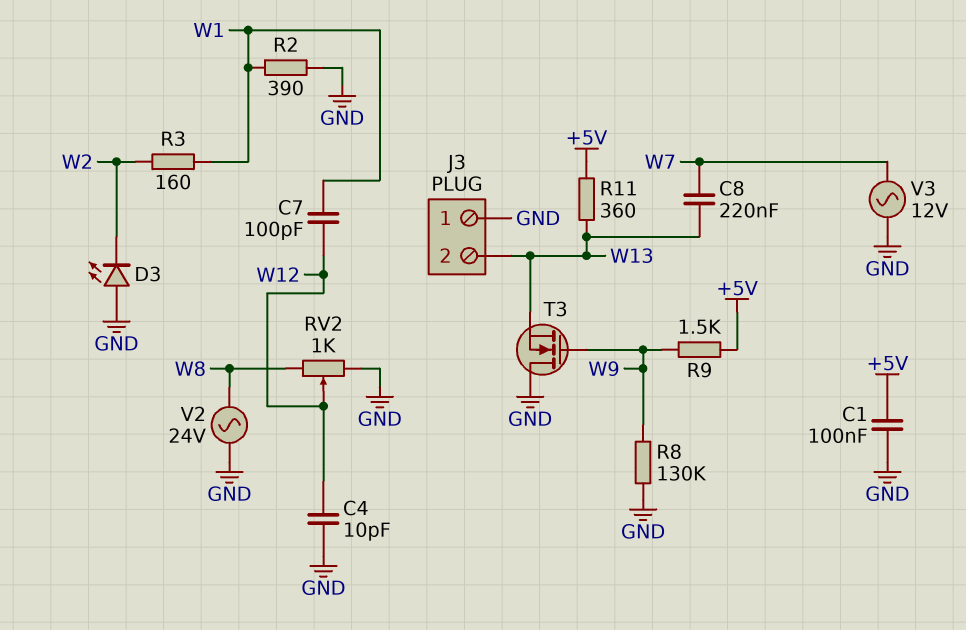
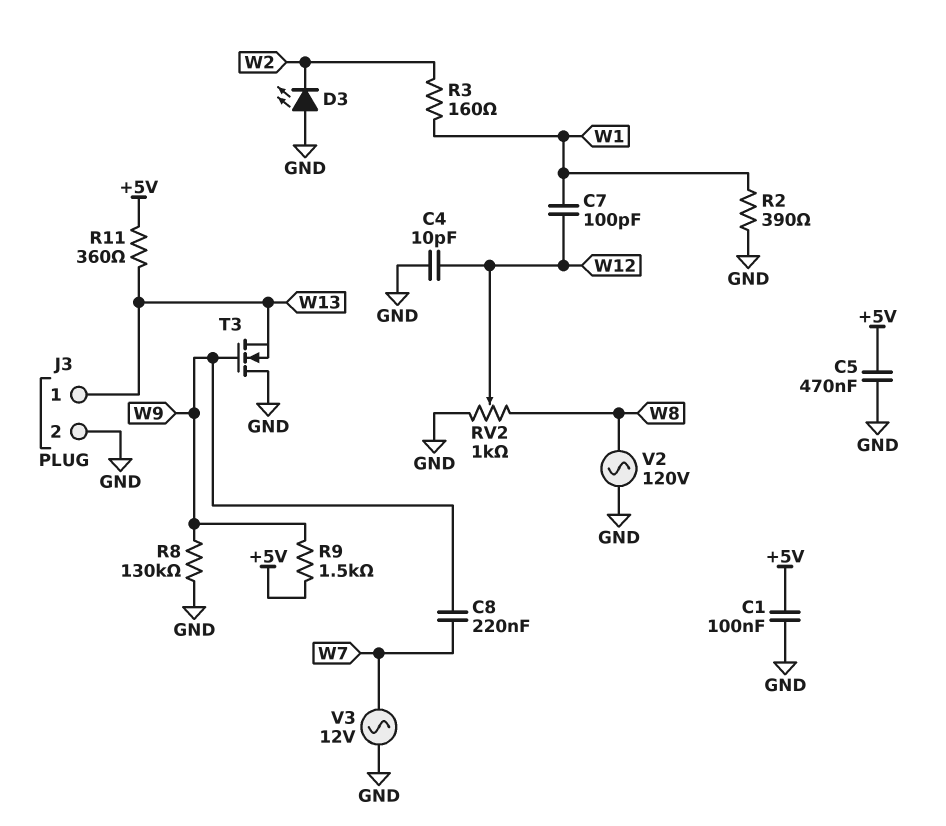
C5: none -> 470nF (+5V, GND)
C8: 220nF (W7, W13) -> 220nF (W7, W9)
J3 pin 1: GND -> W13
J3 pin 2: W13 -> GND
V2: AC 24V (GND, W8) -> AC 120V (GND, W8)

